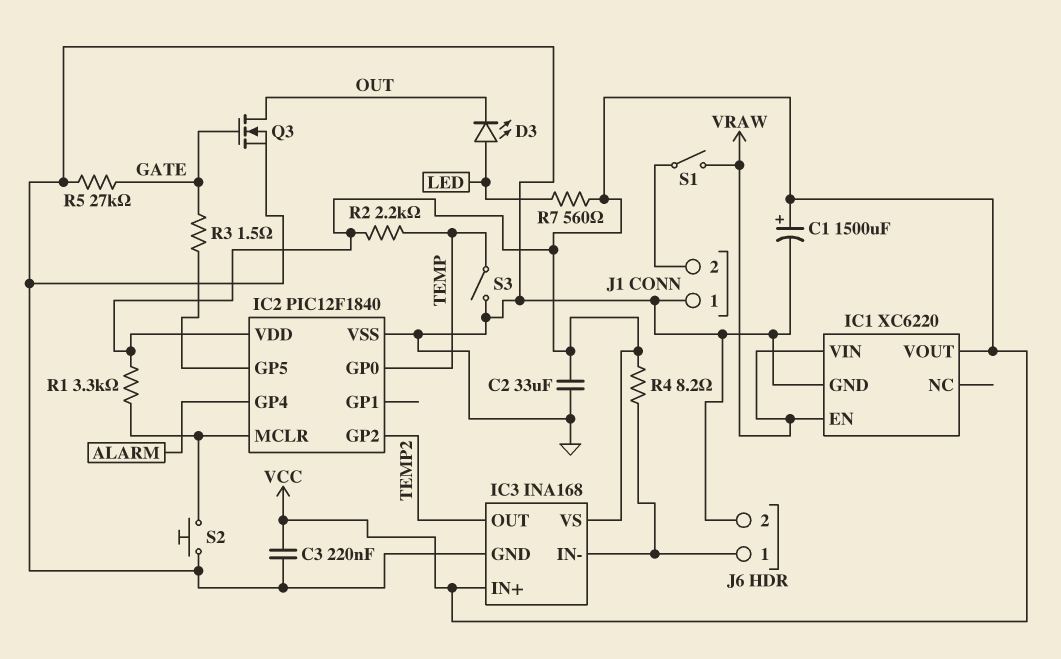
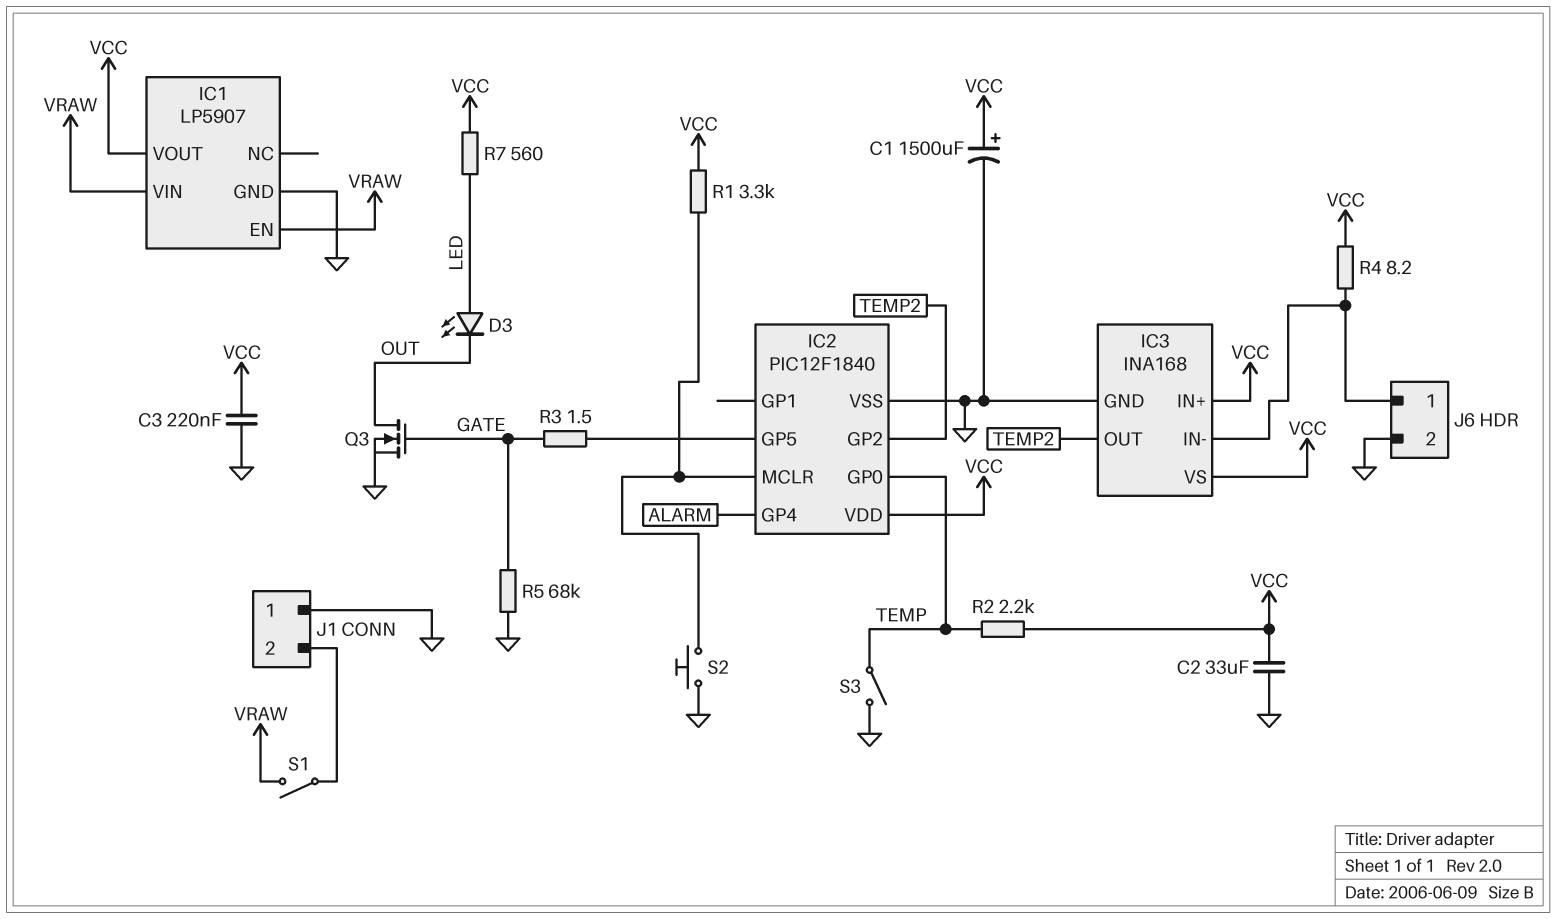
IC1: XC6220 -> LP5907
R5: 27k (GATE, GND) -> 68k (GATE, GND)

